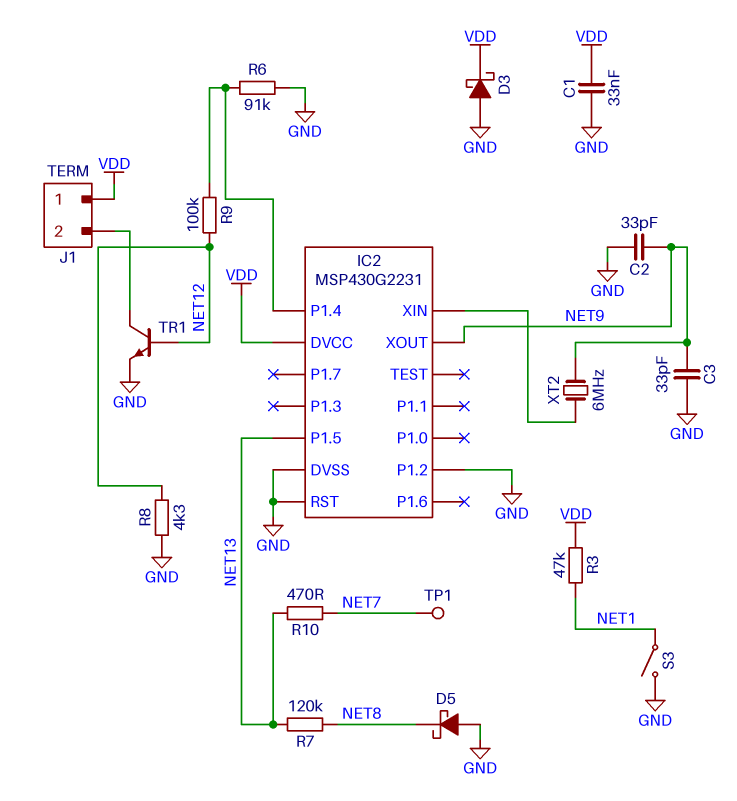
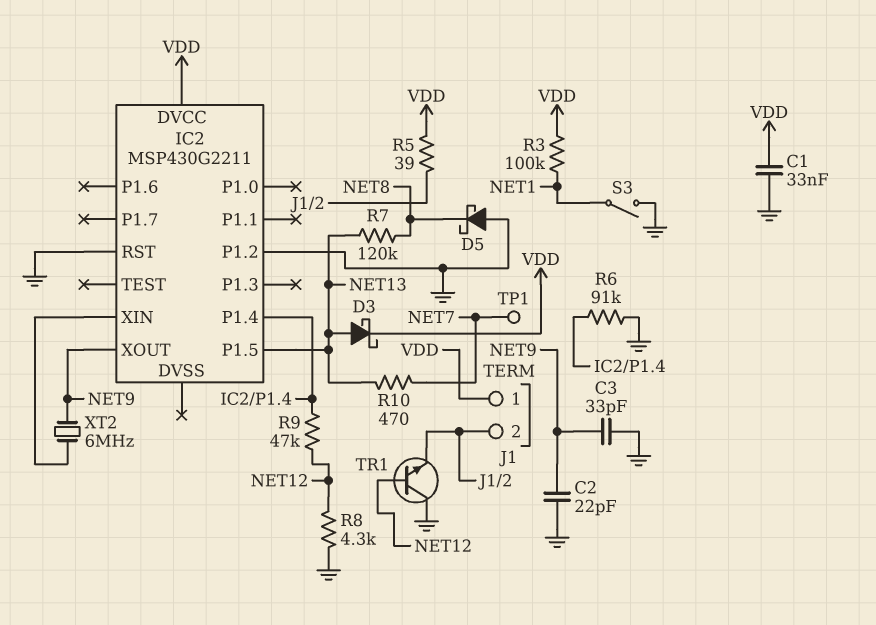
C2: 33pF (GND, NET9) -> 22pF (GND, NET9)
D3: schottky (A GND, K VDD) -> schottky (A NET13, K VDD)
IC2: MSP430G2231 -> MSP430G2211
IC2 pin DVSS: GND -> none
R3: 47k (NET1, VDD) -> 100k (NET1, VDD)
R5: none -> 39 (J1/2, VDD)
R9: 100k (IC2/P1.4, NET12) -> 47k (IC2/P1.4, NET12)
TR1: NPN (B NET12, C J1/2, E GND) -> NPN (B NET12, C GND, E J1/2)

